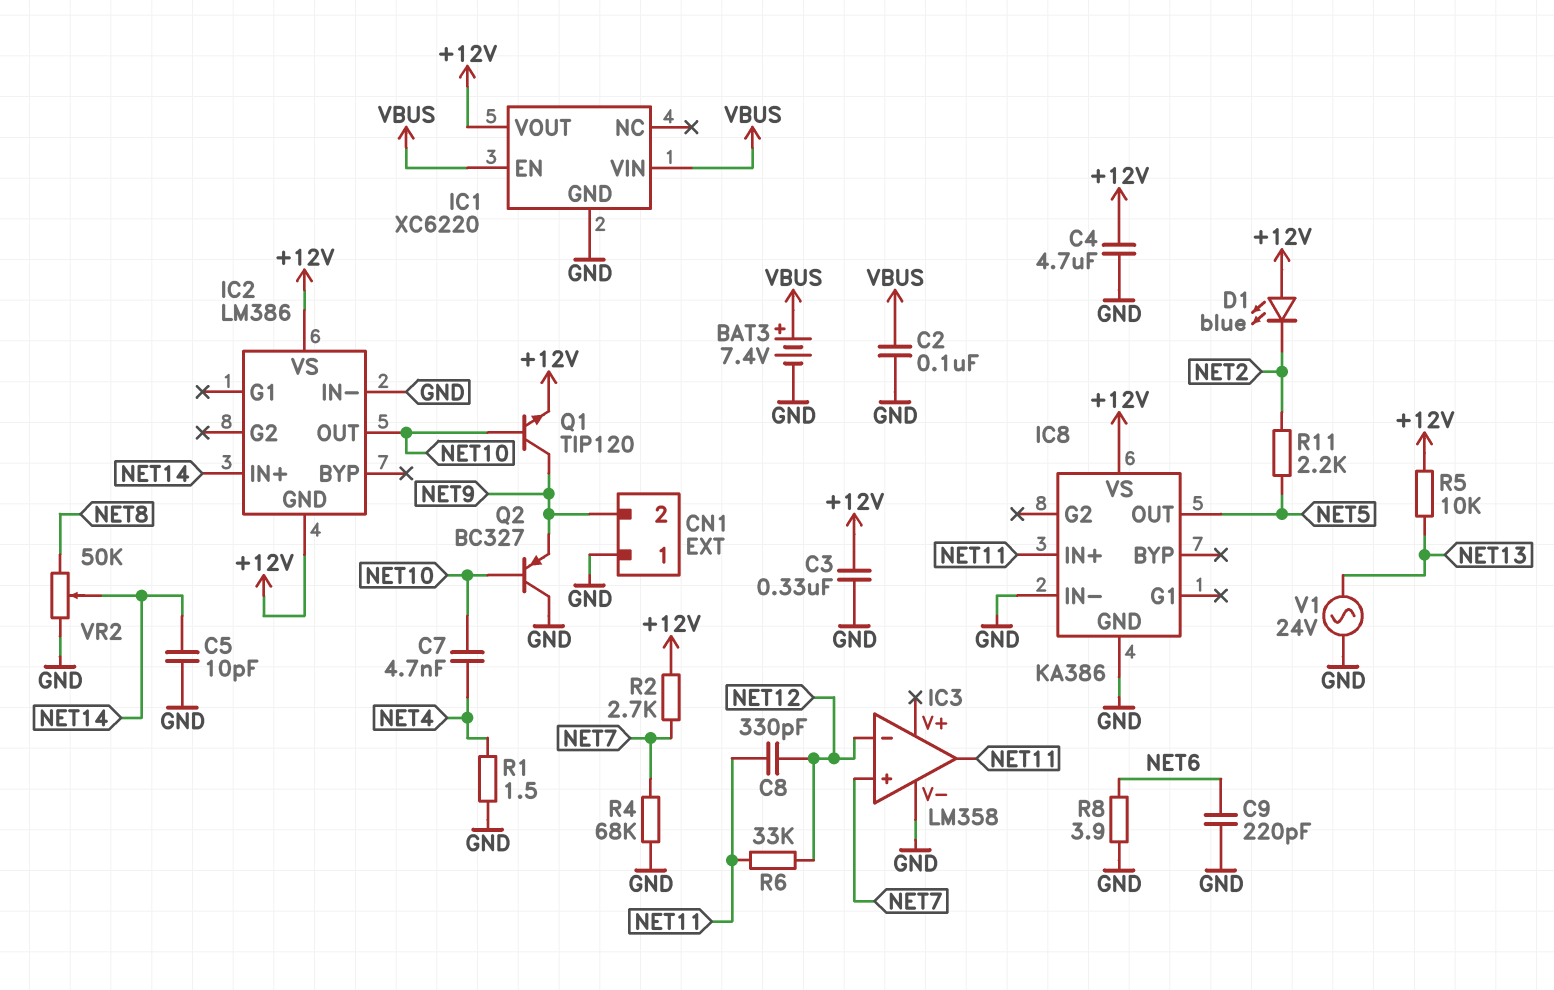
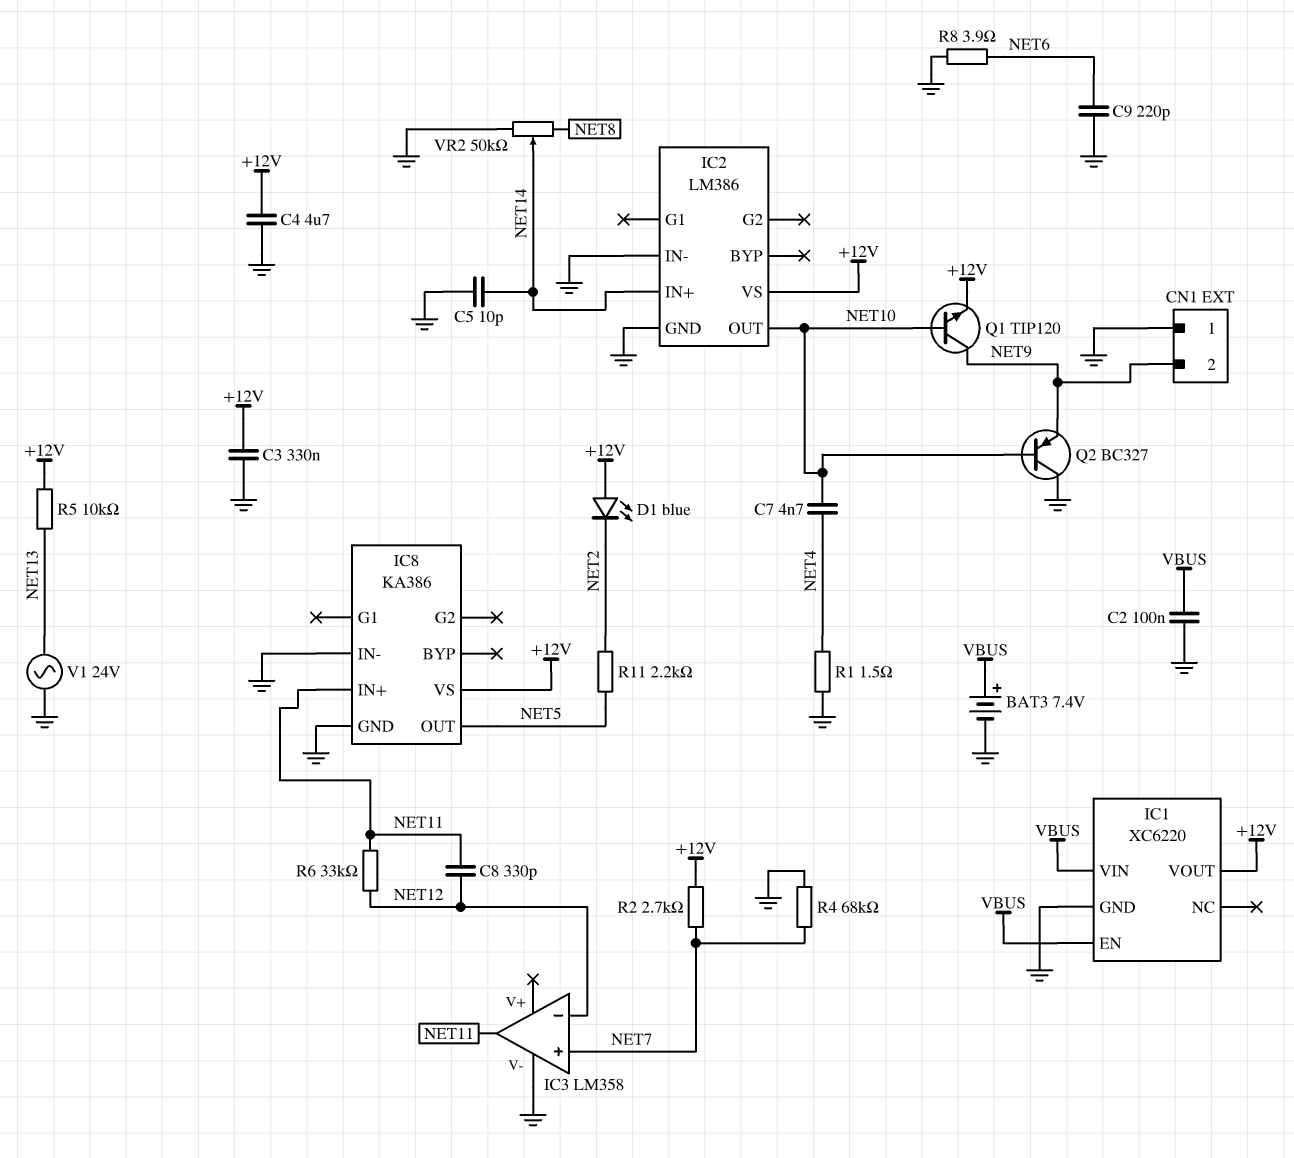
IC2 pin GND: +12V -> GND

